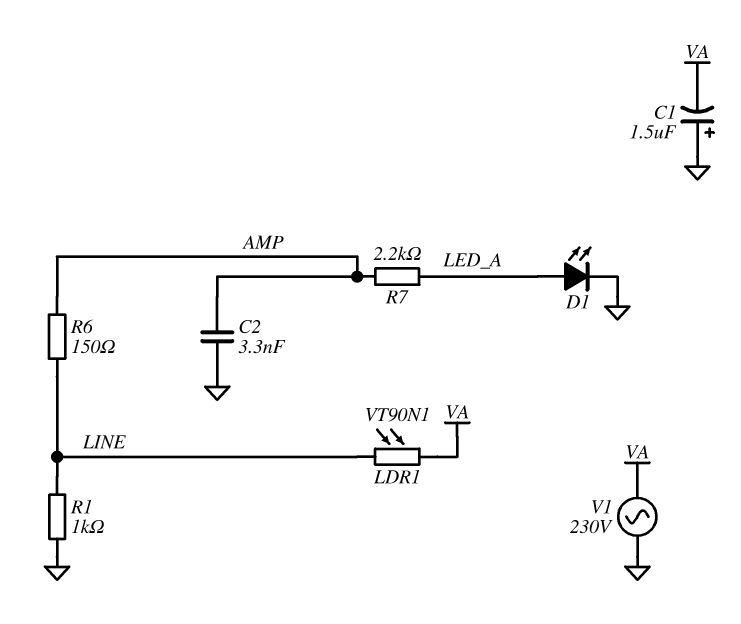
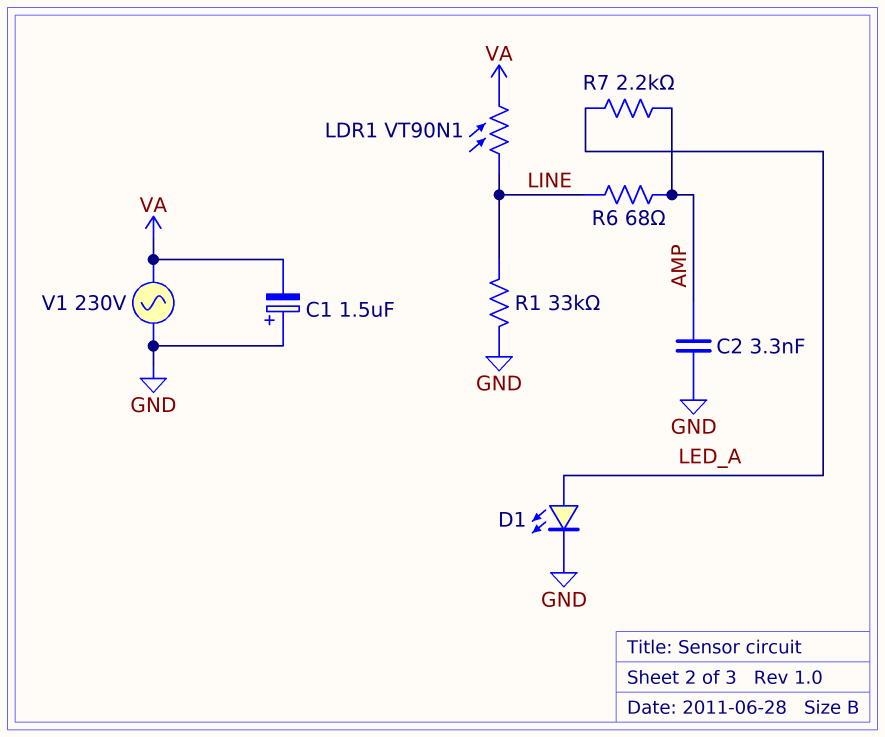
R1: 1k (GND, LINE) -> 33k (GND, LINE)
R6: 150 (AMP, LINE) -> 68 (AMP, LINE)

